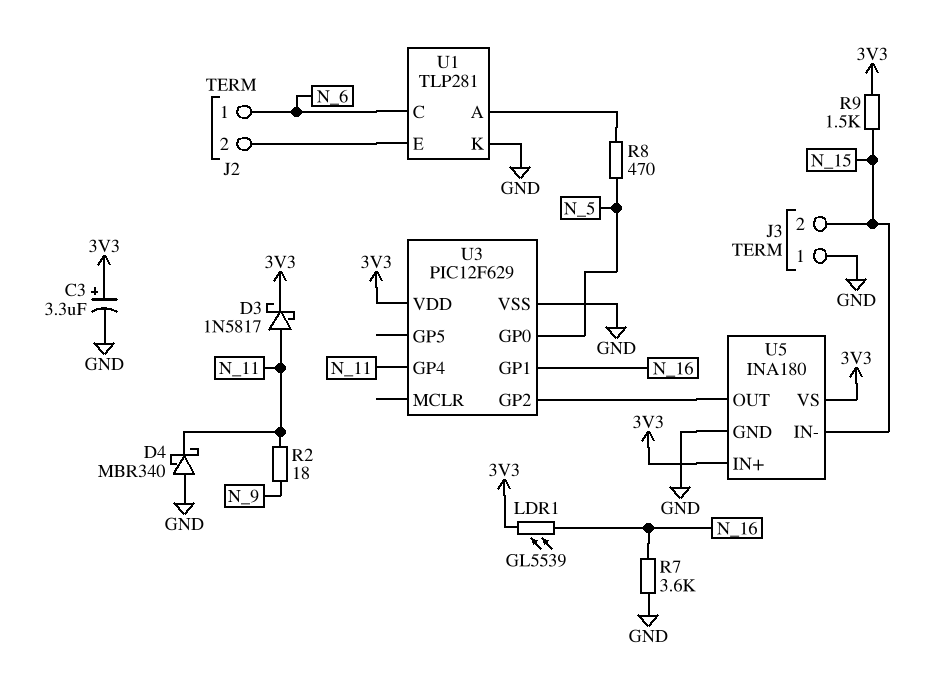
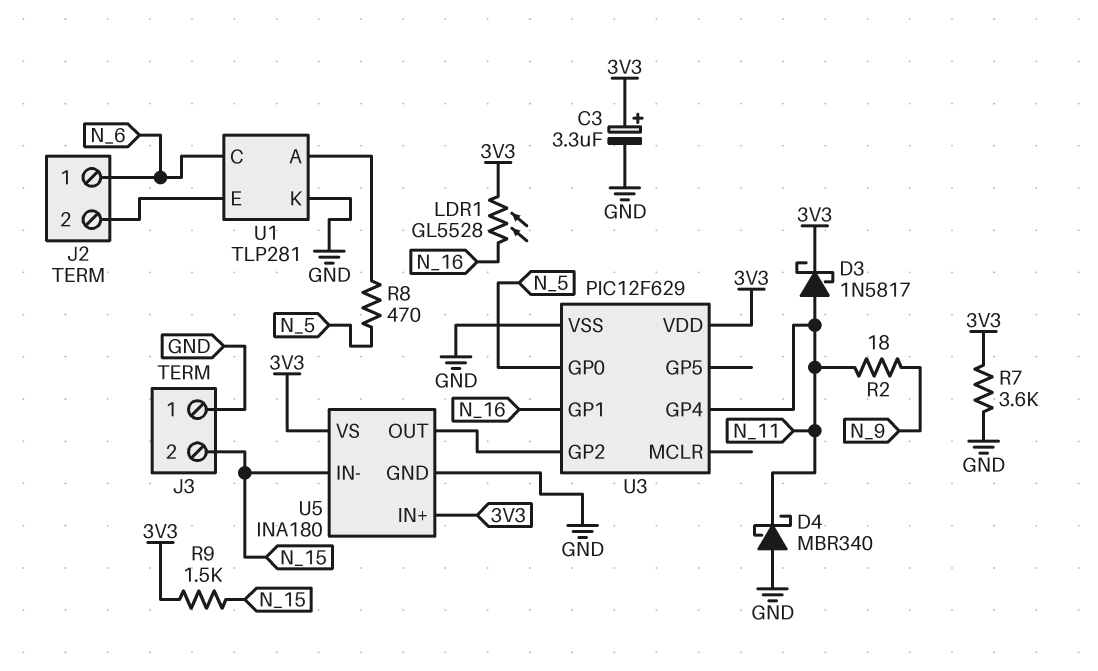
LDR1: GL5539 (3V3, N_16) -> GL5528 (3V3, N_16)
R7: 3.6k (GND, N_16) -> 3.6k (3V3, GND)

